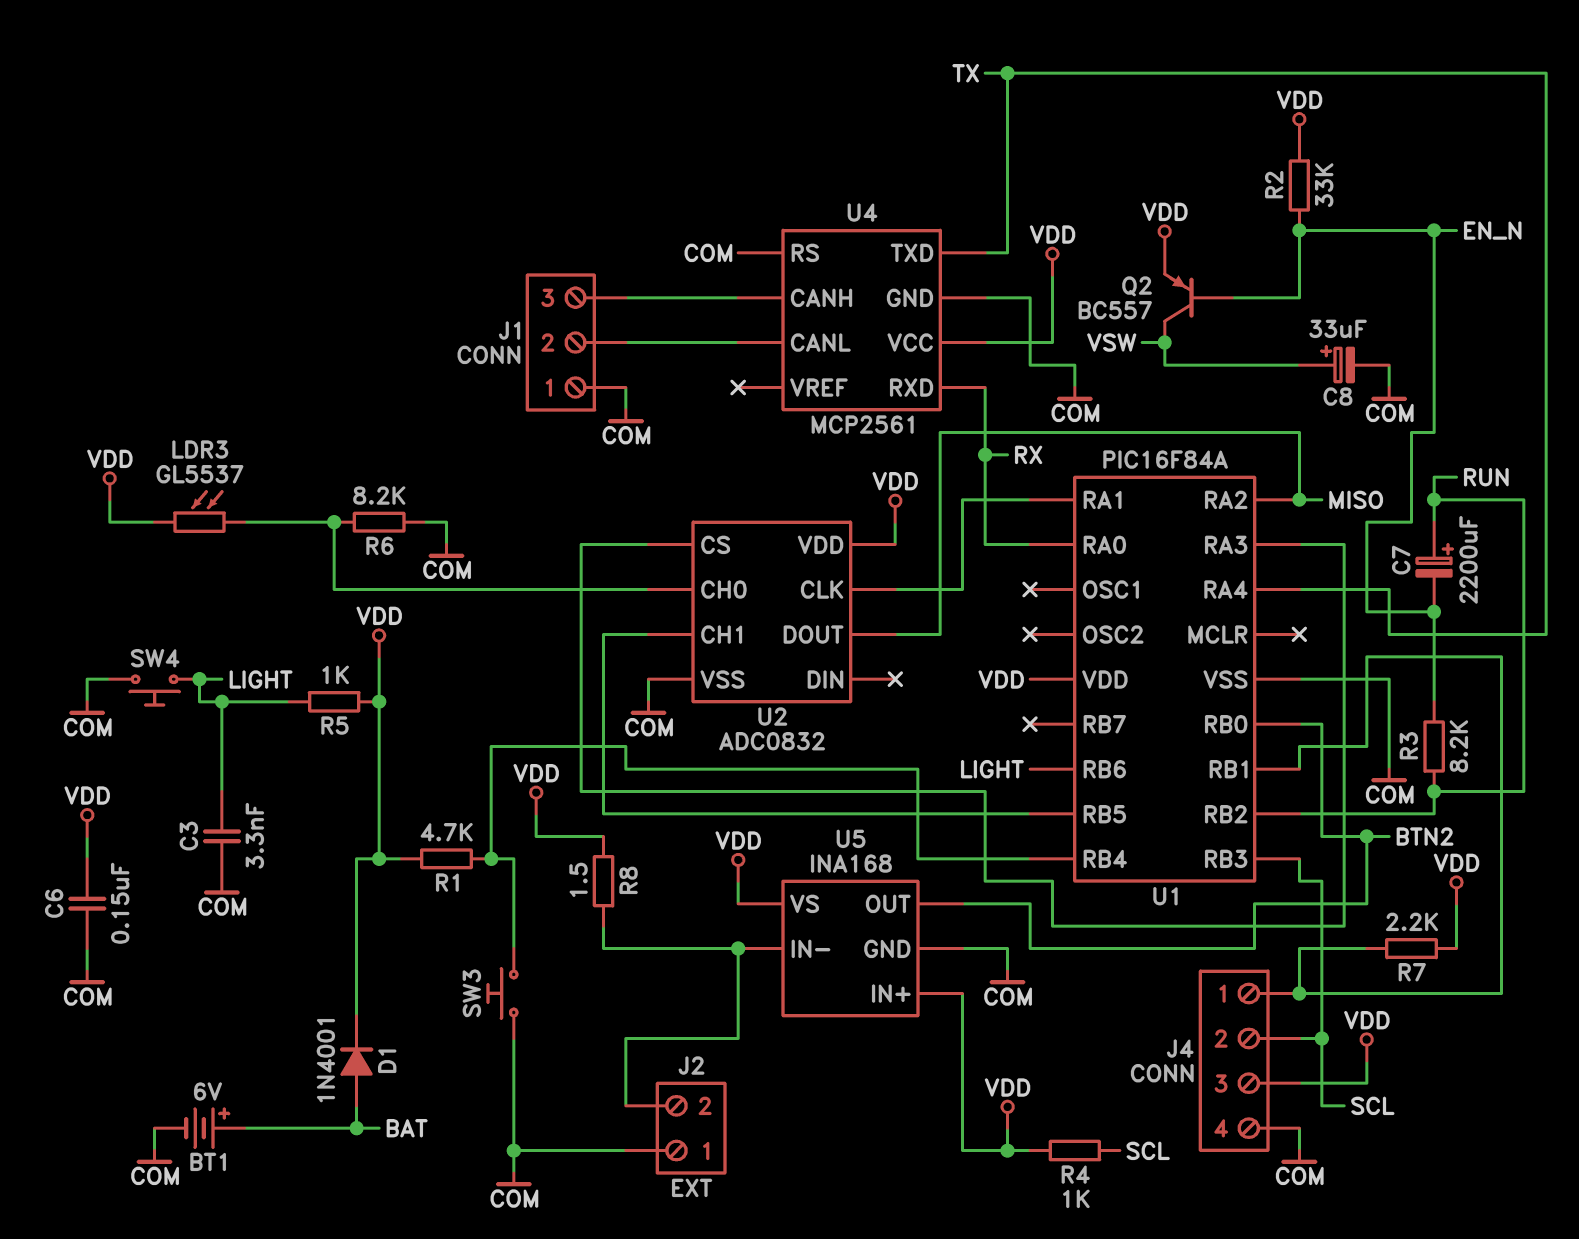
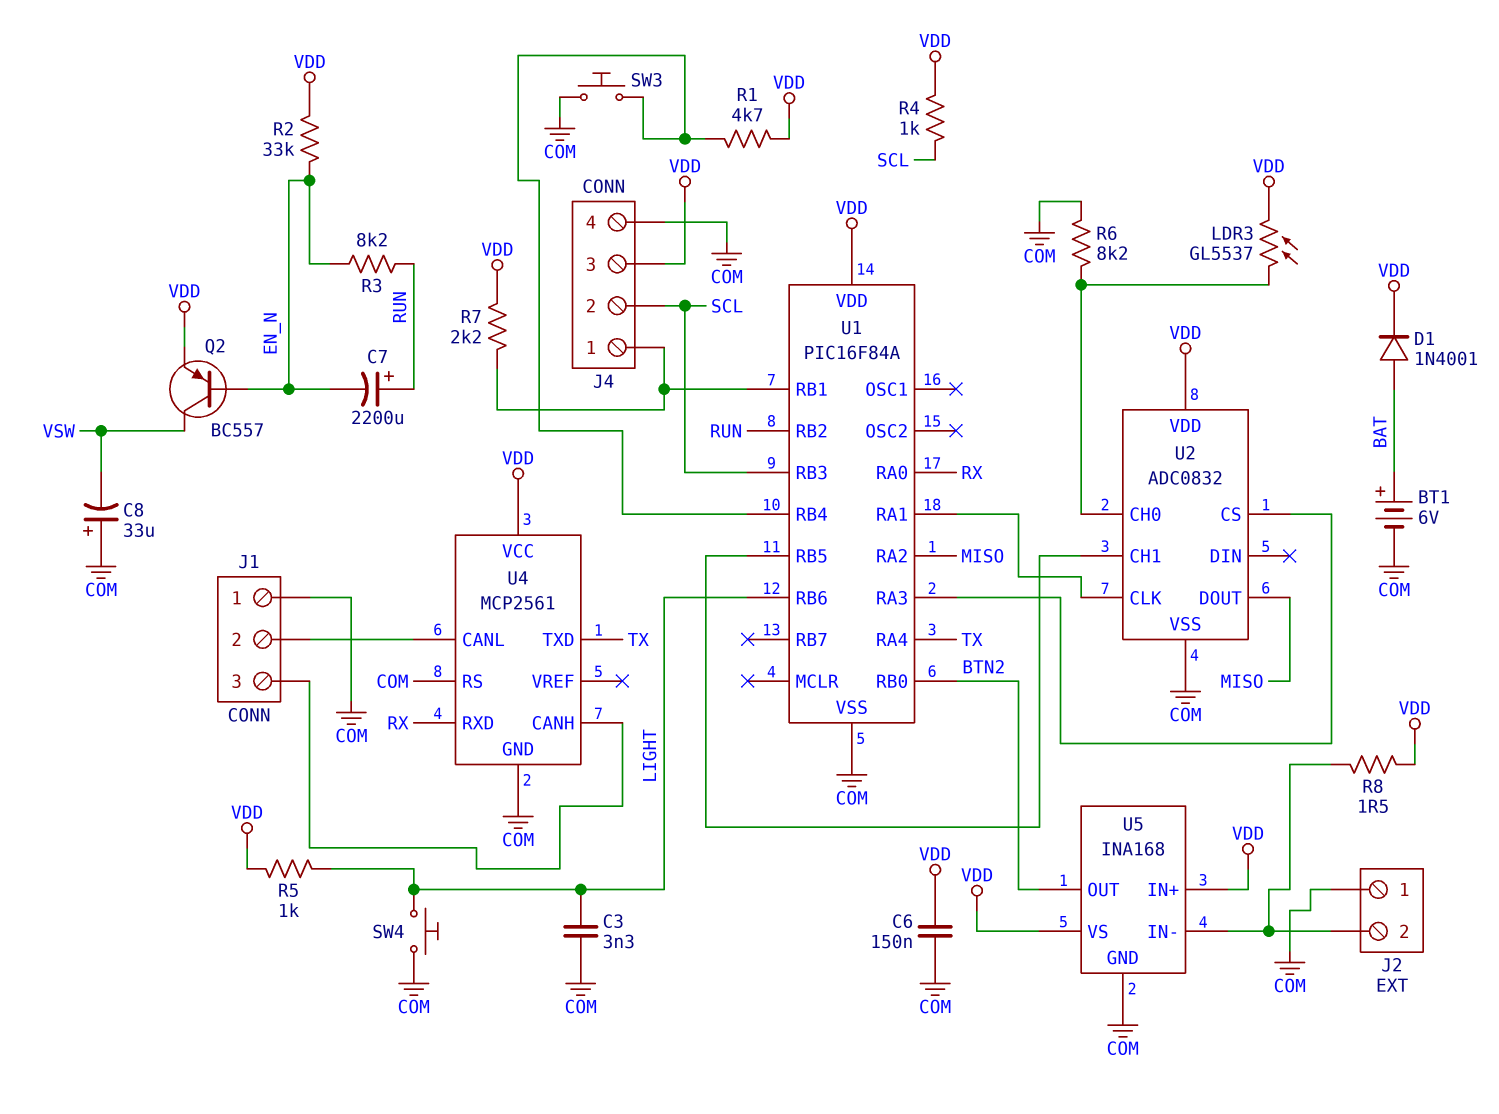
C8: 33uF (plus VSW, minus COM) -> 33uF (plus COM, minus VSW)

